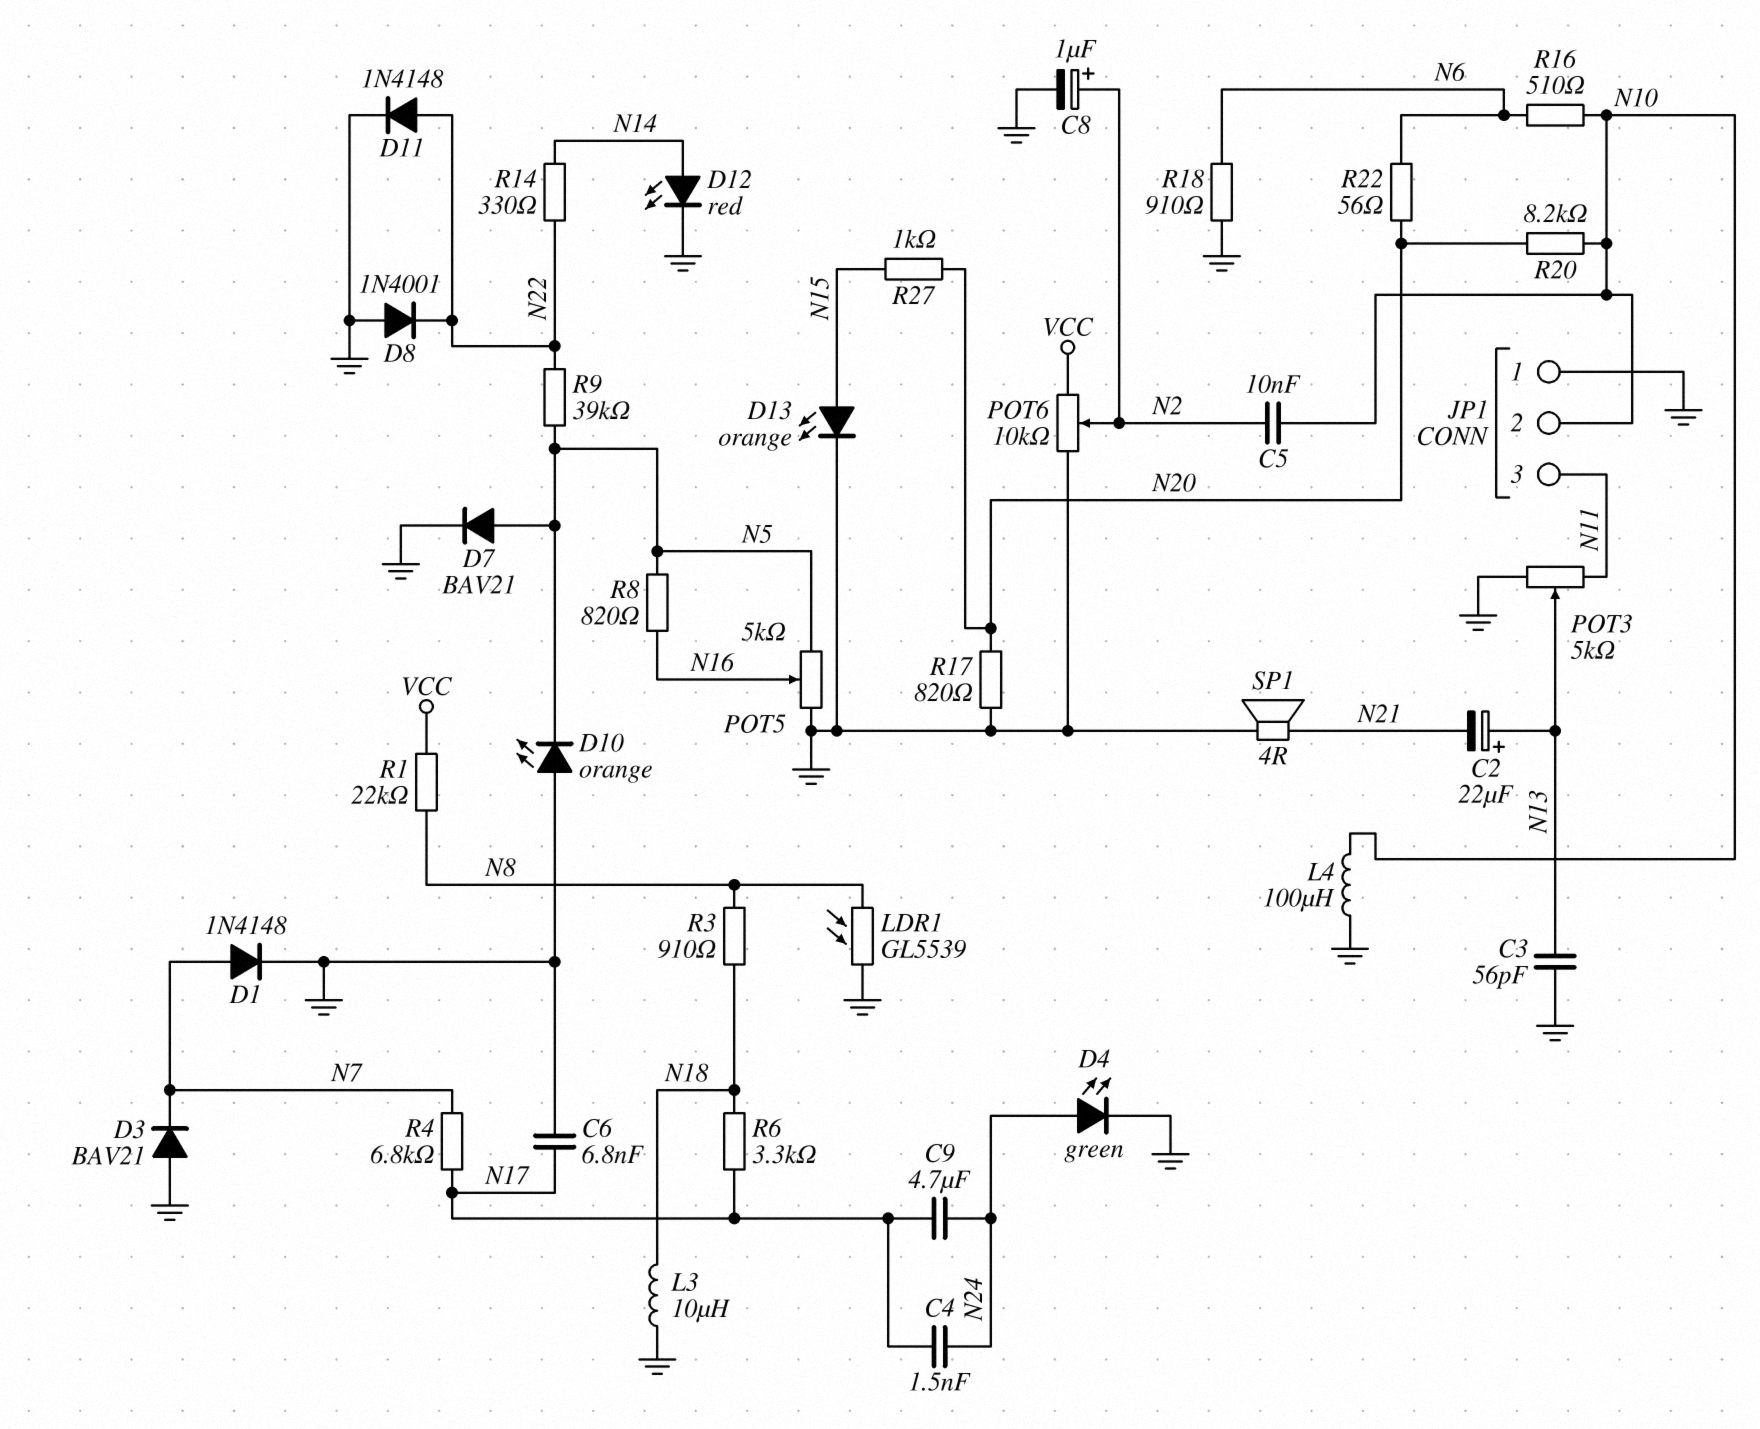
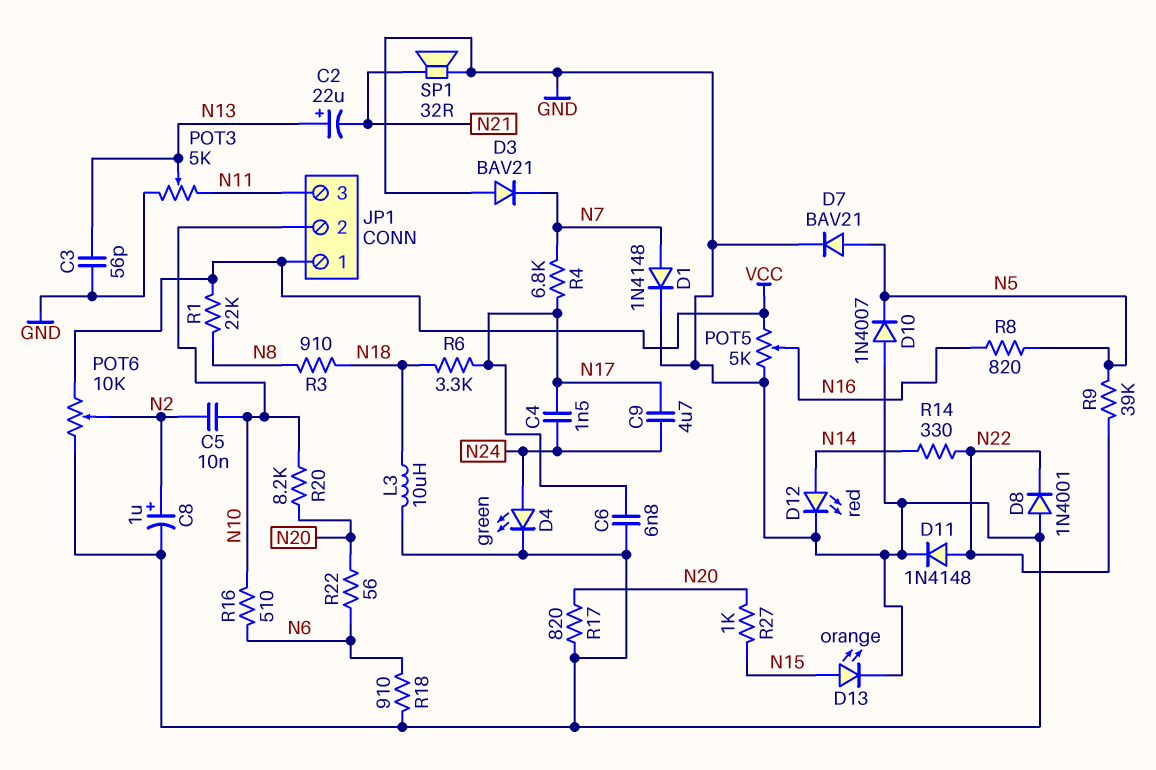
D10: LED orange (A GND, K N5) -> diode 1N4007 (A GND, K N5)
JP1 pin 1: GND -> VCC
L4: 100uH (GND, N10) -> none
LDR1: GL5539 (GND, N8) -> none
POT5: 5k (GND, N5, wiper N16) -> 5k (GND, VCC, wiper N16)
SP1: speaker 4R (GND, N21) -> speaker 32R (GND, N21)

